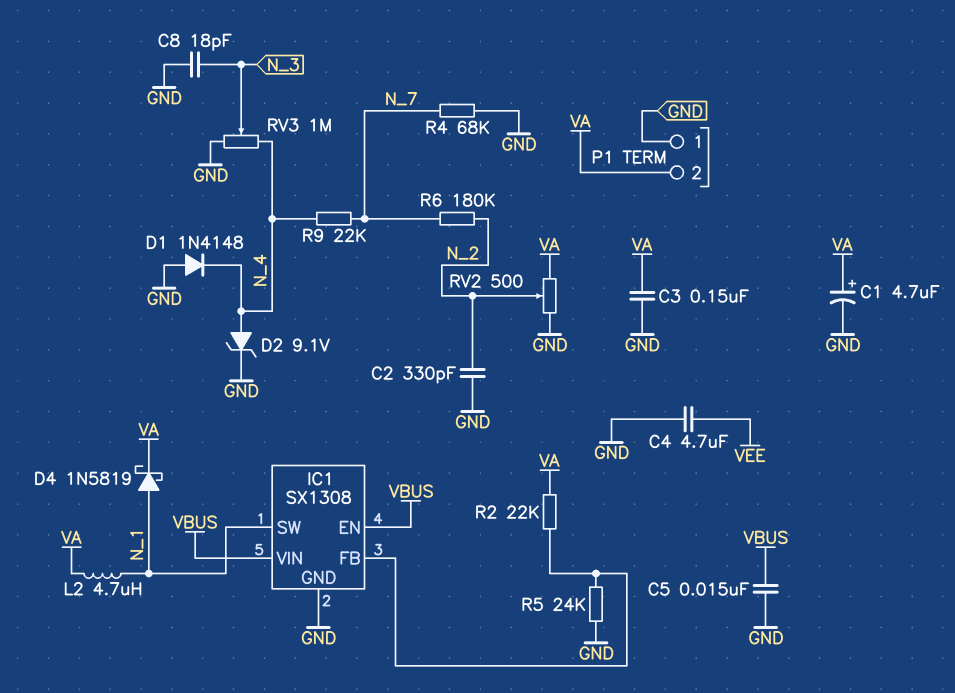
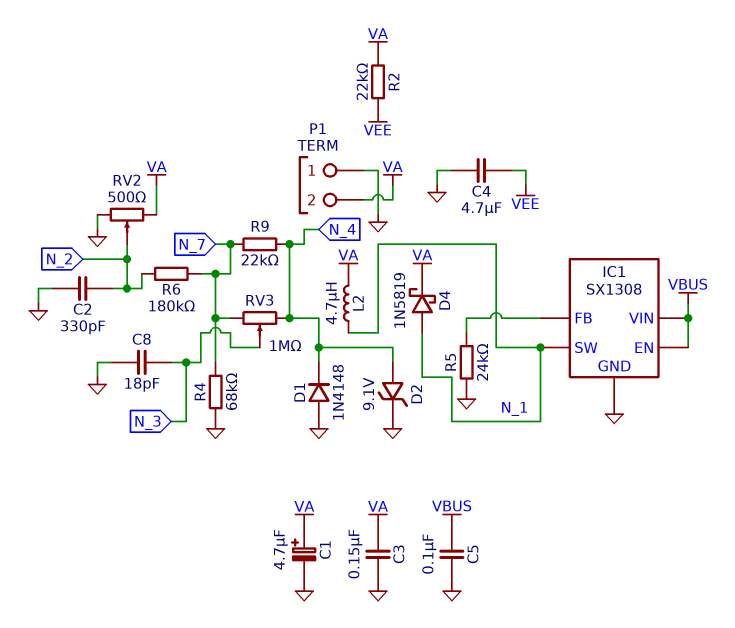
C5: 15nF (GND, VBUS) -> 100nF (GND, VBUS)
R2: 22k (IC1/FB, VA) -> 22k (VA, VEE)
RV3: 1M (GND, N_4, wiper N_3) -> 1M (N_4, N_7, wiper N_3)

